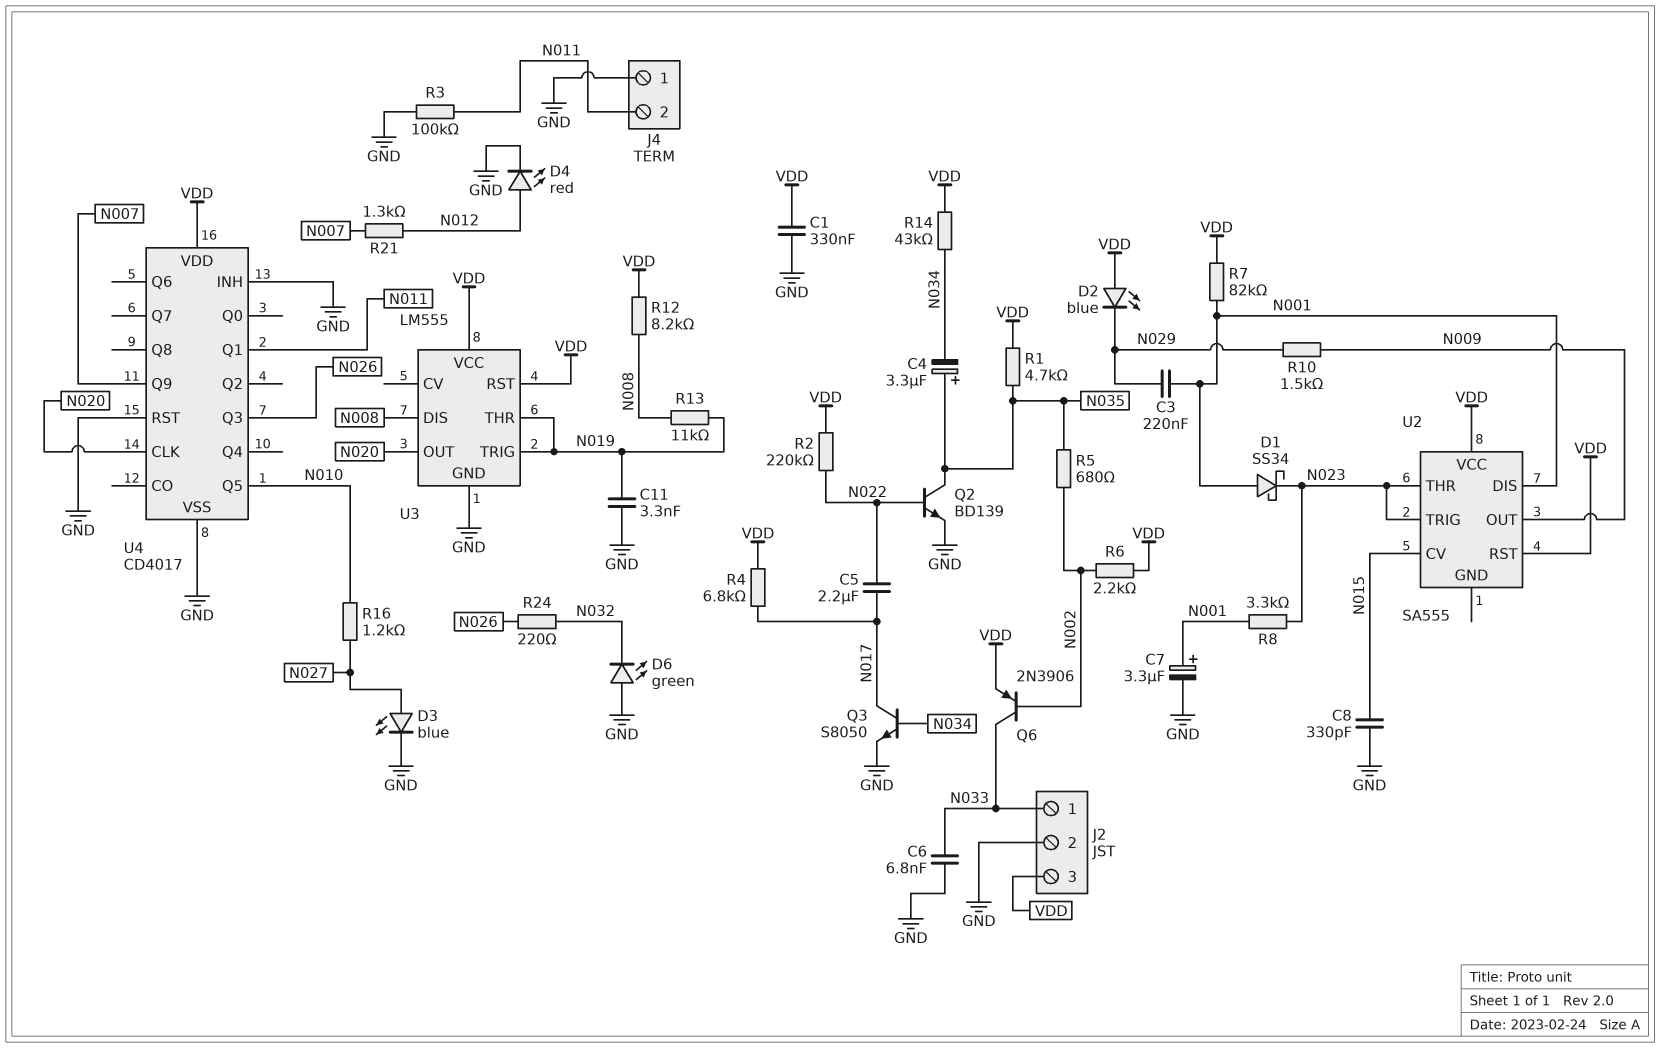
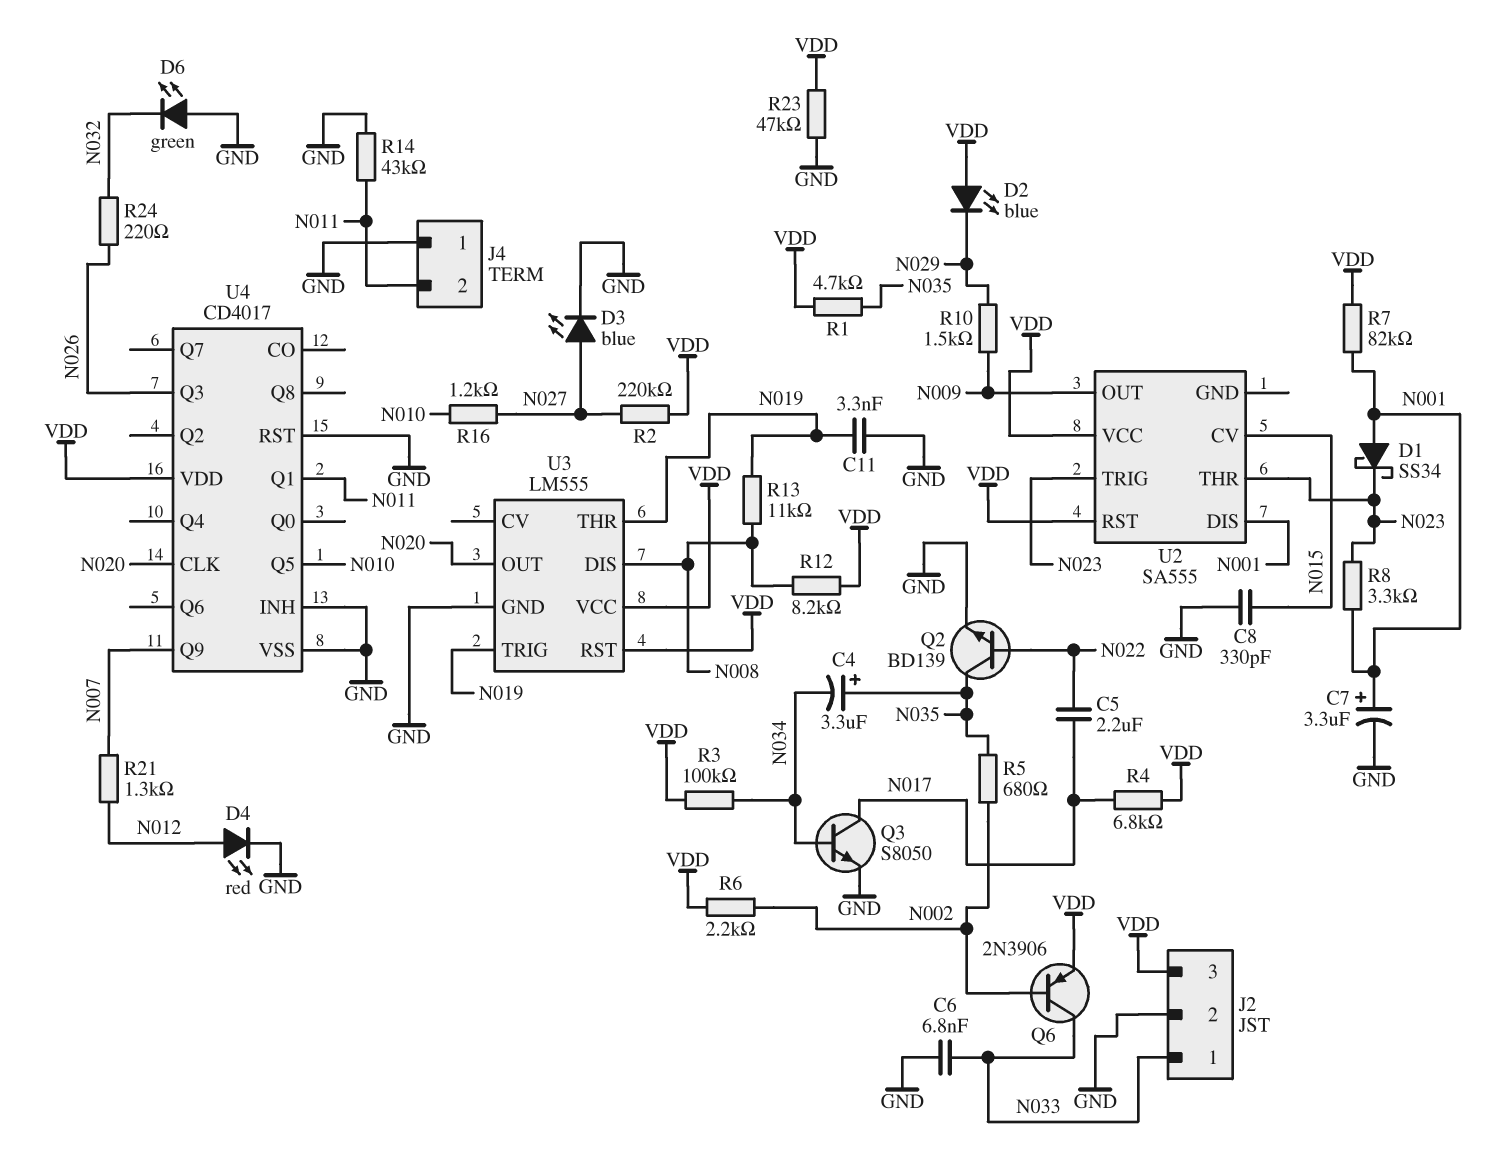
C1: 330nF (GND, VDD) -> none
C3: 220nF (N001, N029) -> none
R2: 220k (N022, VDD) -> 220k (N027, VDD)
R3: 100k (GND, N011) -> 100k (N034, VDD)
R14: 43k (N034, VDD) -> 43k (GND, N011)
R23: none -> 47k (GND, VDD)

